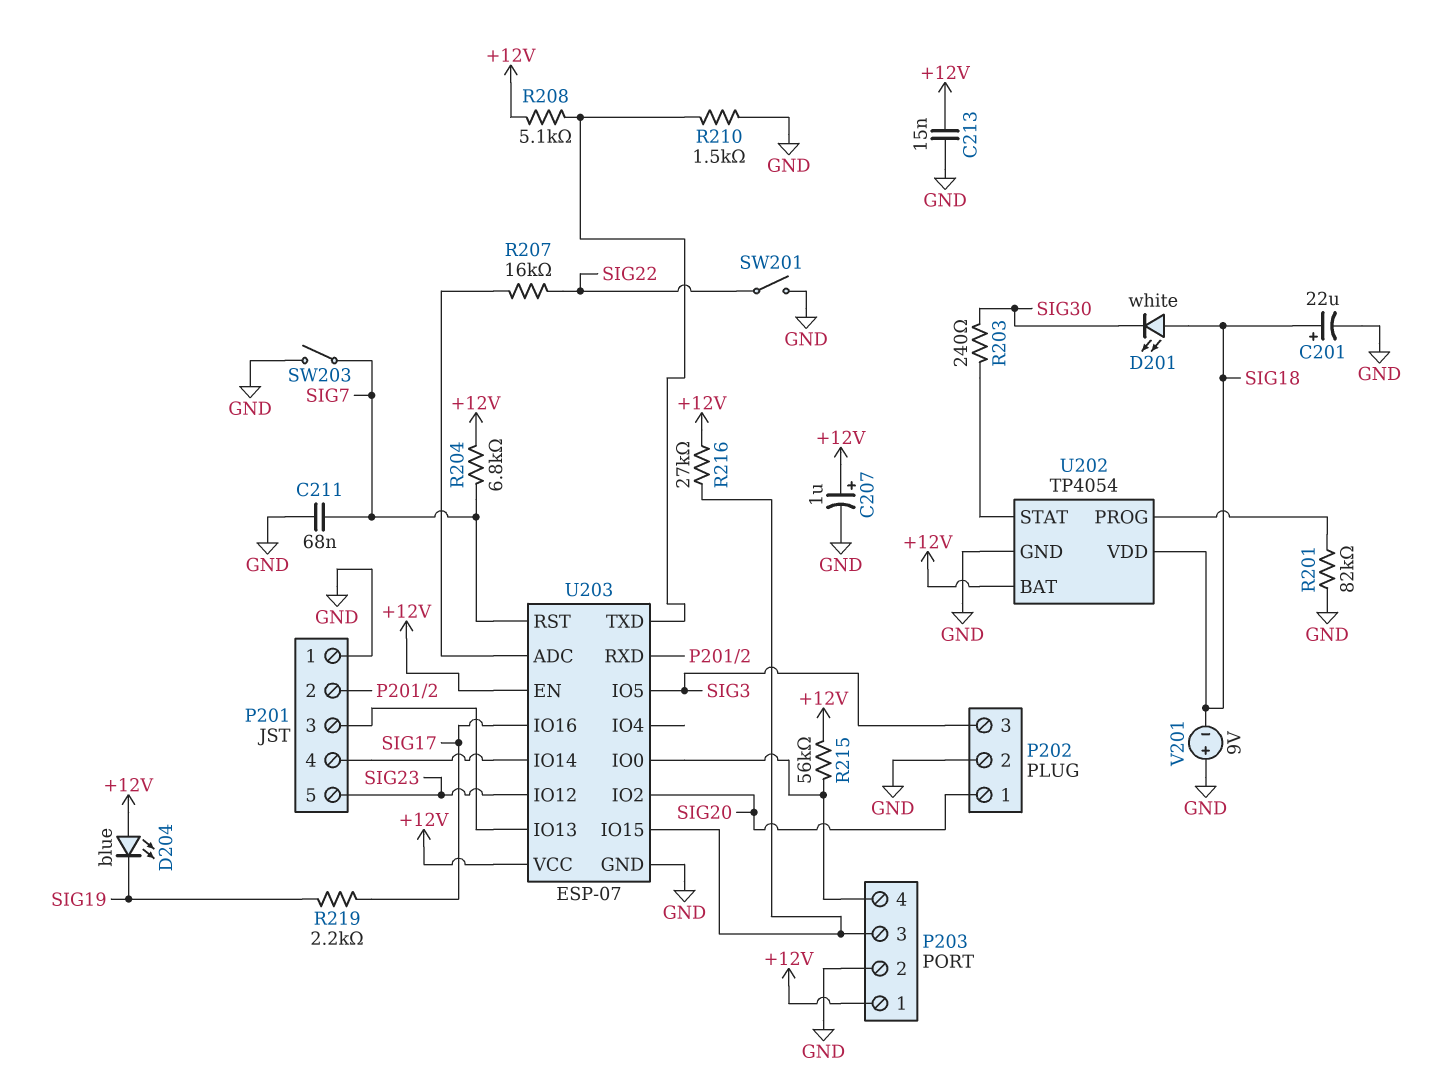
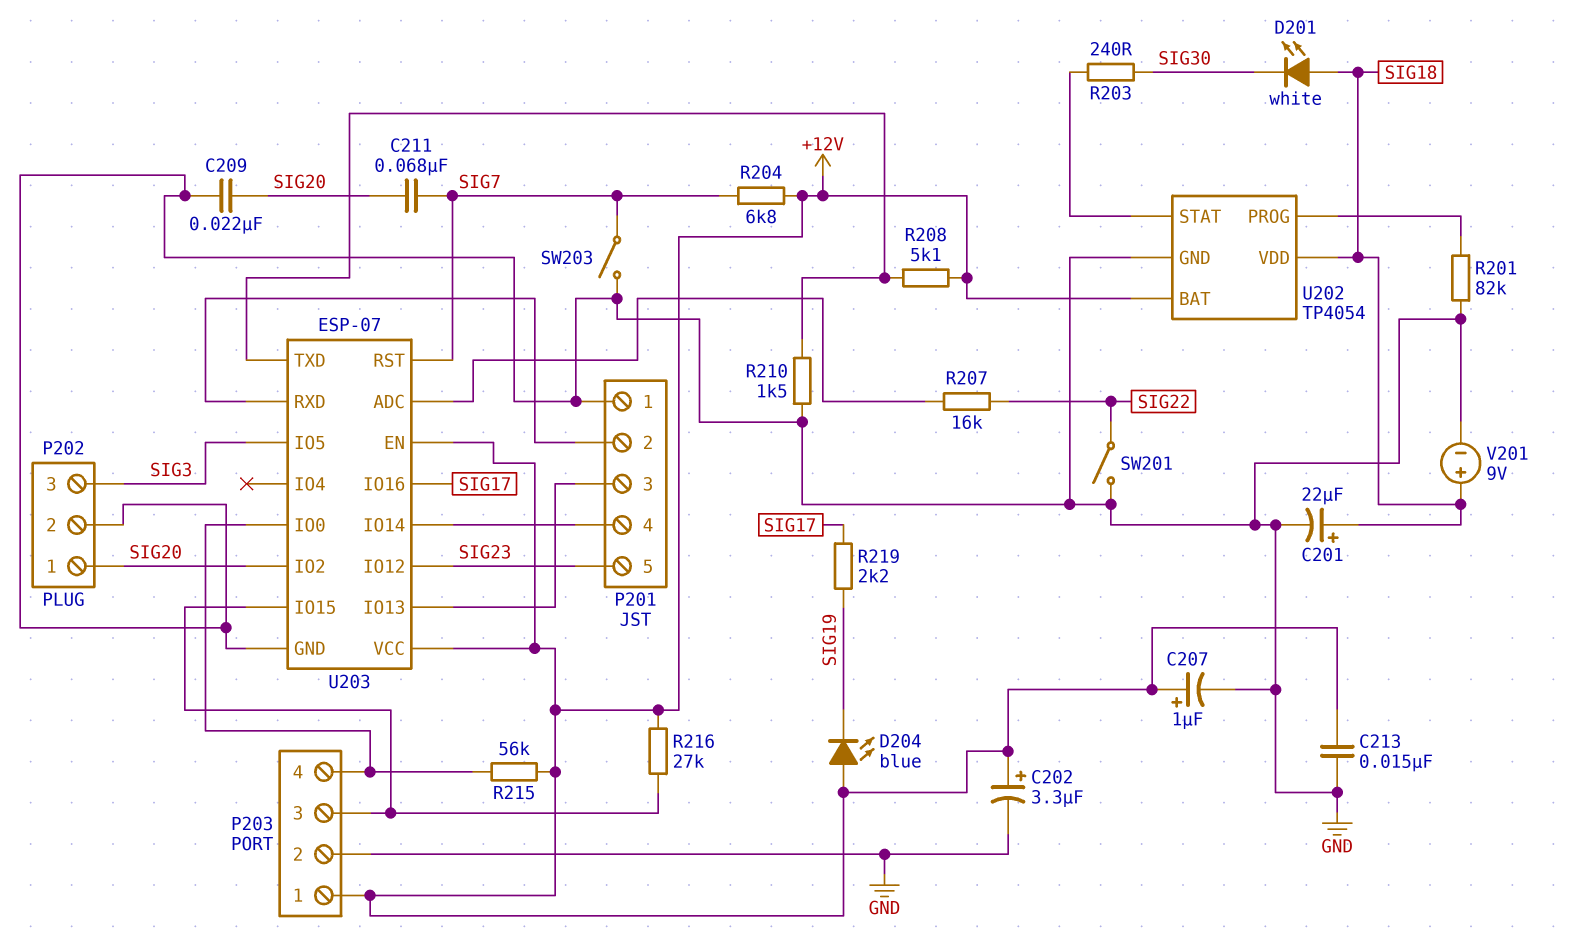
C202: none -> 3.3uF (plus +12V, minus GND)
C209: none -> 22nF (GND, SIG20)
C211: 68nF (GND, SIG7) -> 68nF (SIG7, SIG20)
V201: 9V (plus GND, minus SIG18) -> 9V (plus SIG18, minus GND)

